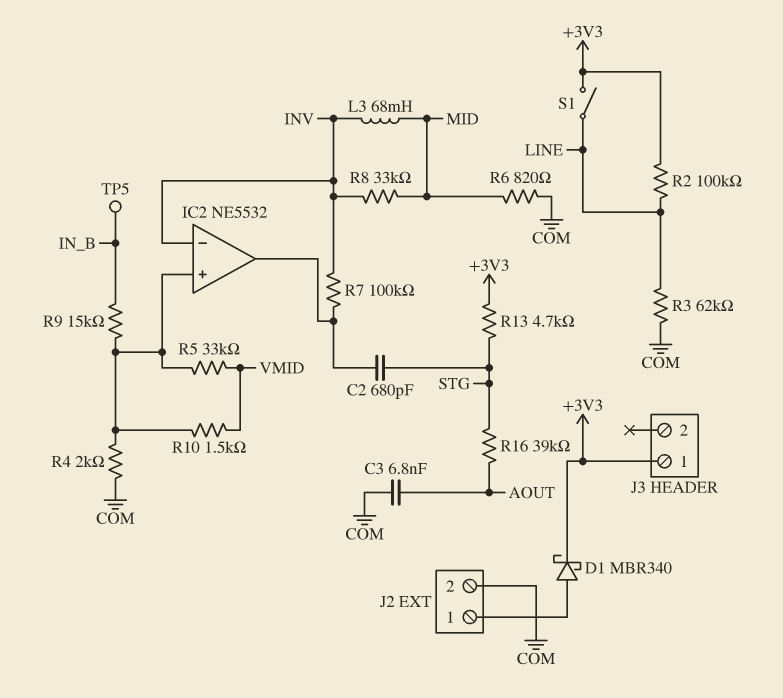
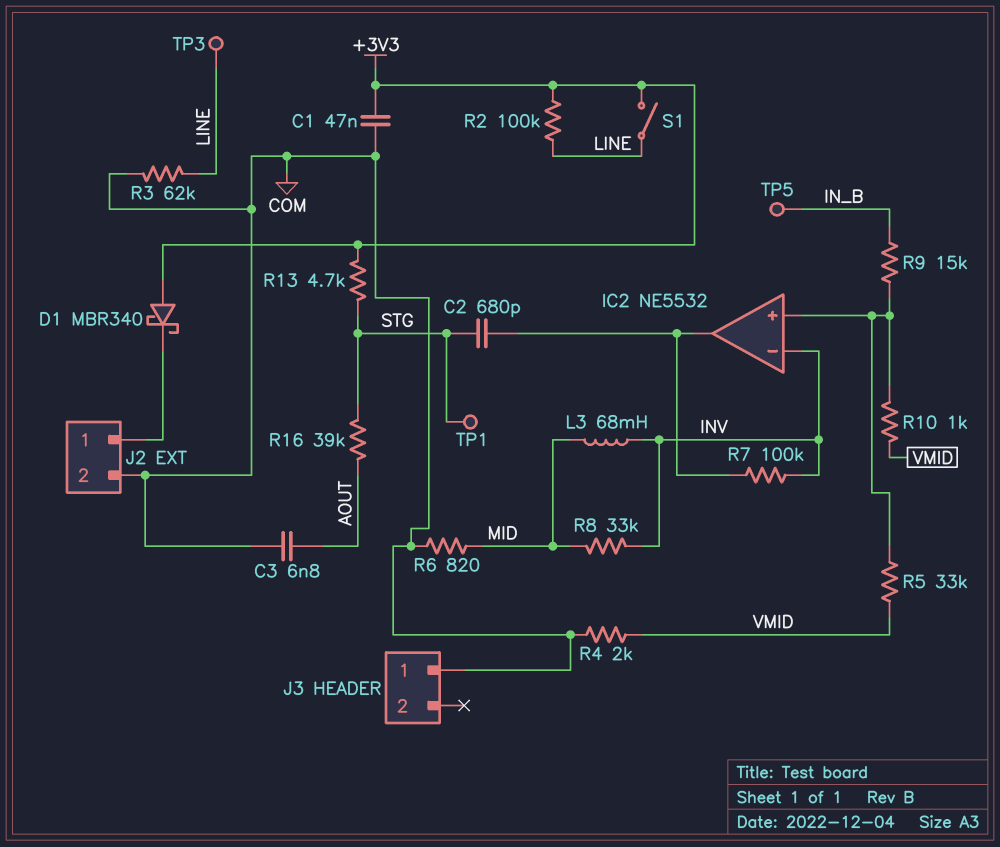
C1: none -> 47nF (+3V3, COM)
D1: schottky MBR340 (A J2/1, K +3V3) -> schottky MBR340 (A +3V3, K J2/1)
J3 pin 1: +3V3 -> COM
R4: 2k (COM, IC2/in+) -> 2k (COM, VMID)
R10: 1.5k (IC2/in+, VMID) -> 1k (IC2/in+, VMID)
TP1: none -> test point (STG)
TP3: none -> test point (LINE)

